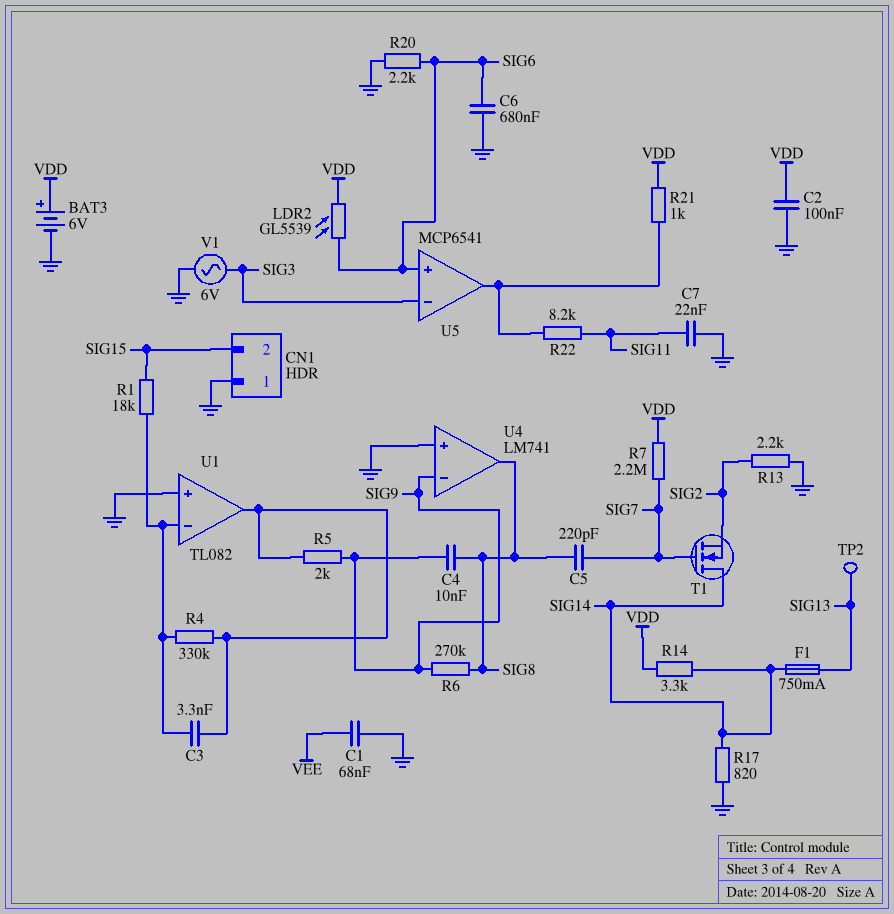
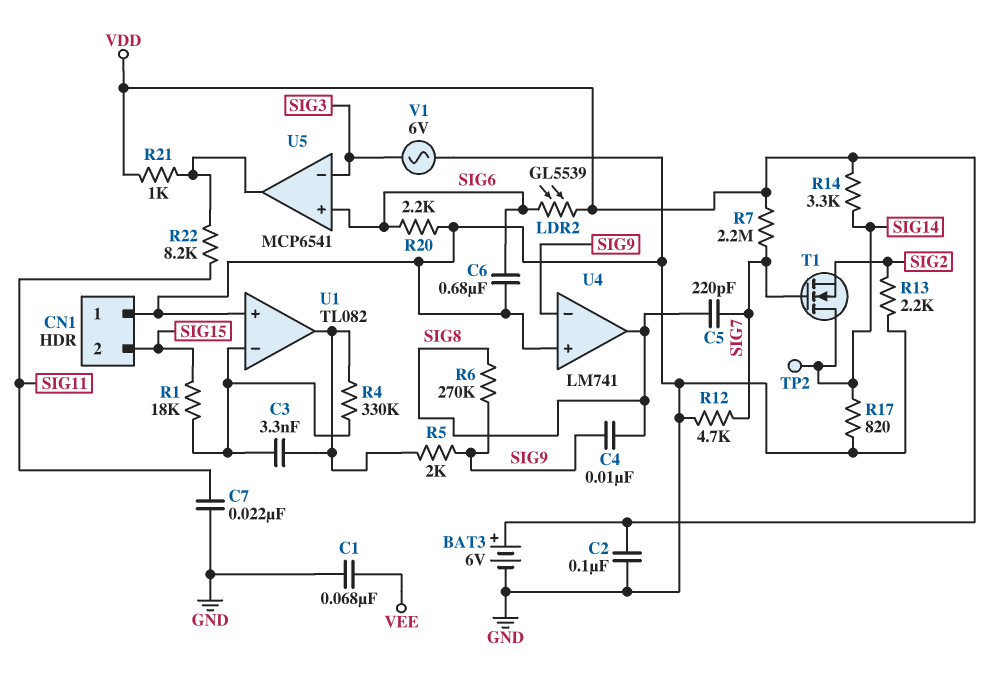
F1: 750mA (SIG13, SIG14) -> none
R12: none -> 4.7k (GND, SIG7)
TP2: test point (SIG13) -> test point (SIG14)

